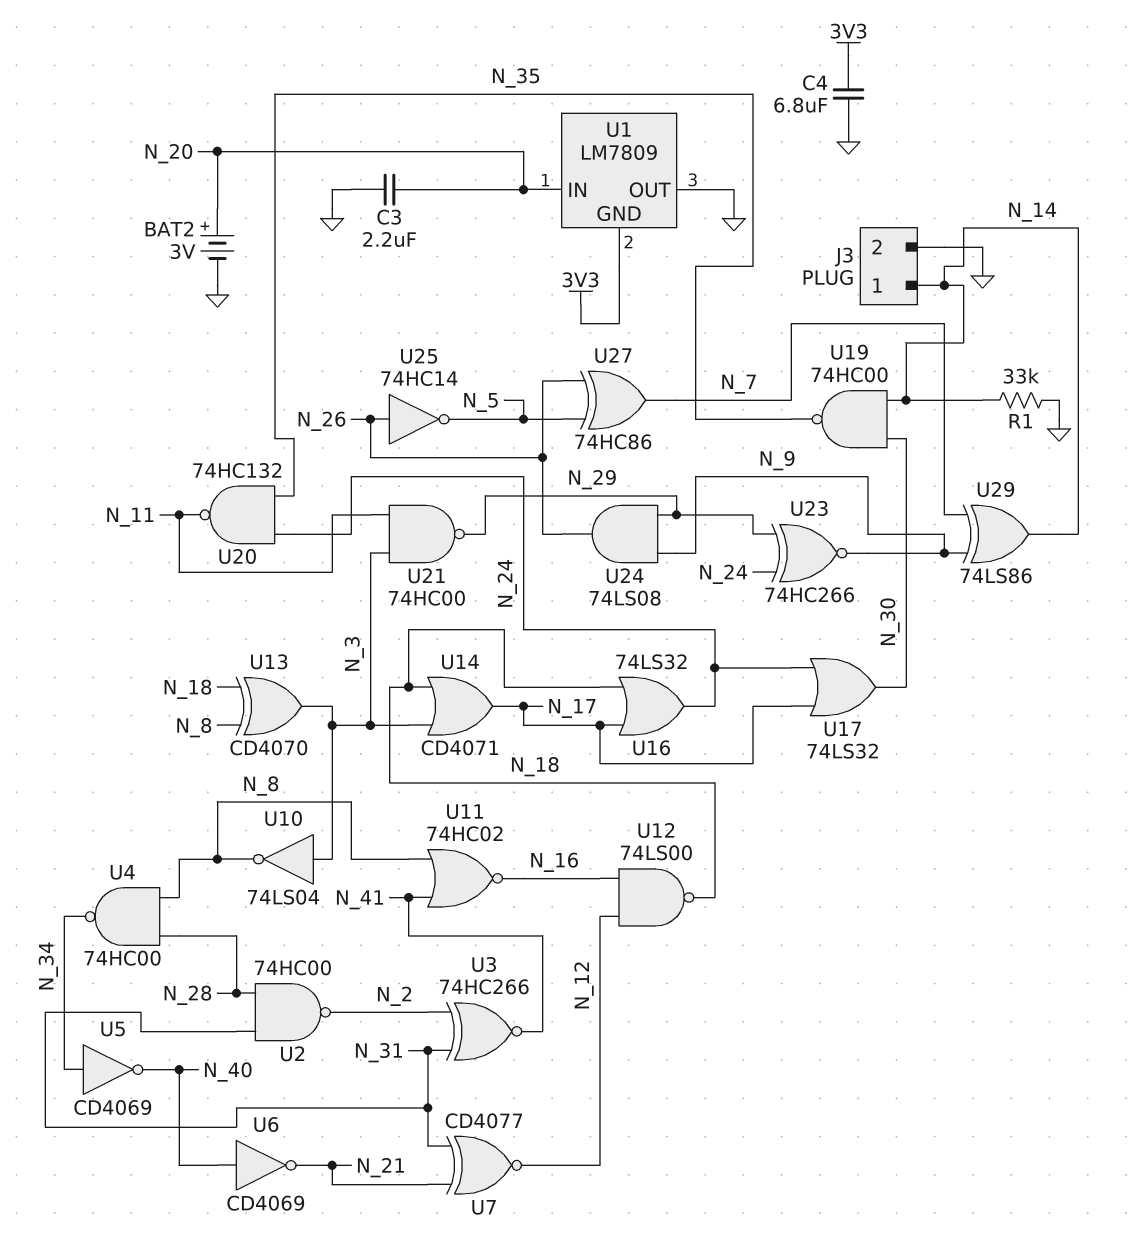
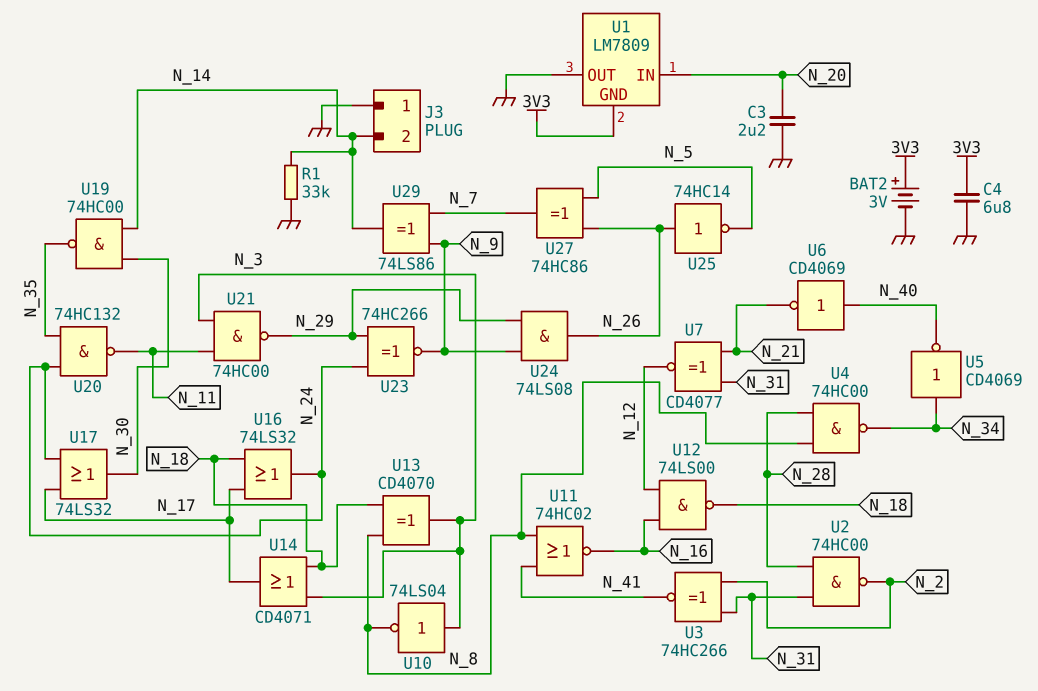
BAT2: 3V (plus N_20, minus GND) -> 3V (plus 3V3, minus GND)
J3 pin 1: N_14 -> GND
J3 pin 2: GND -> N_14

